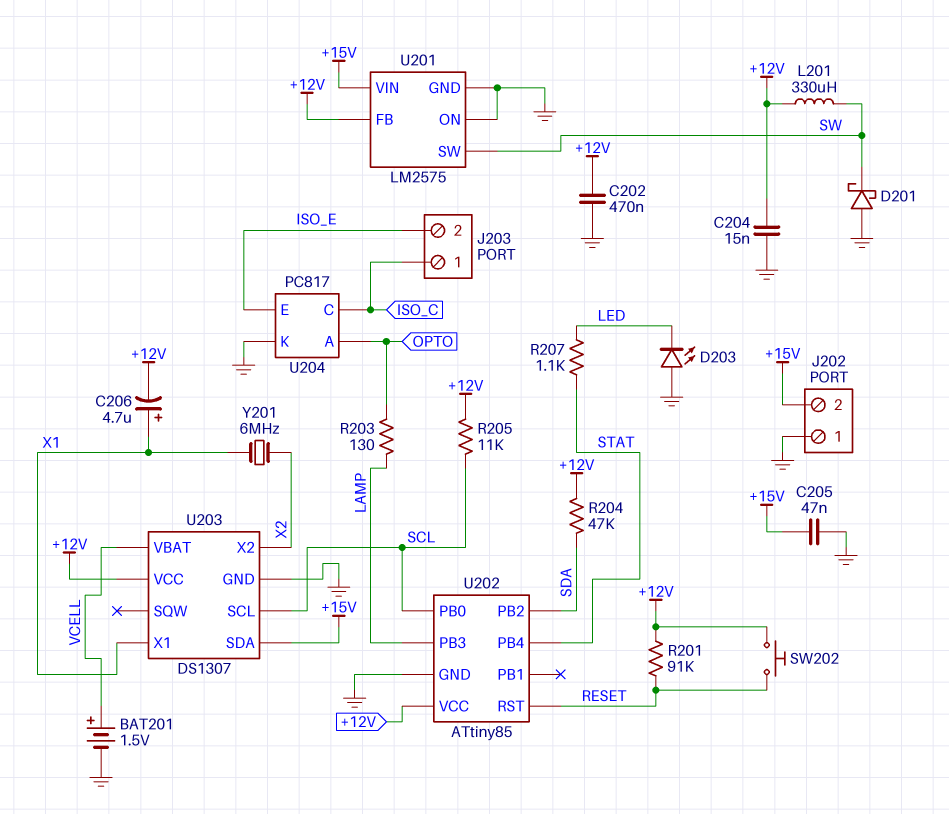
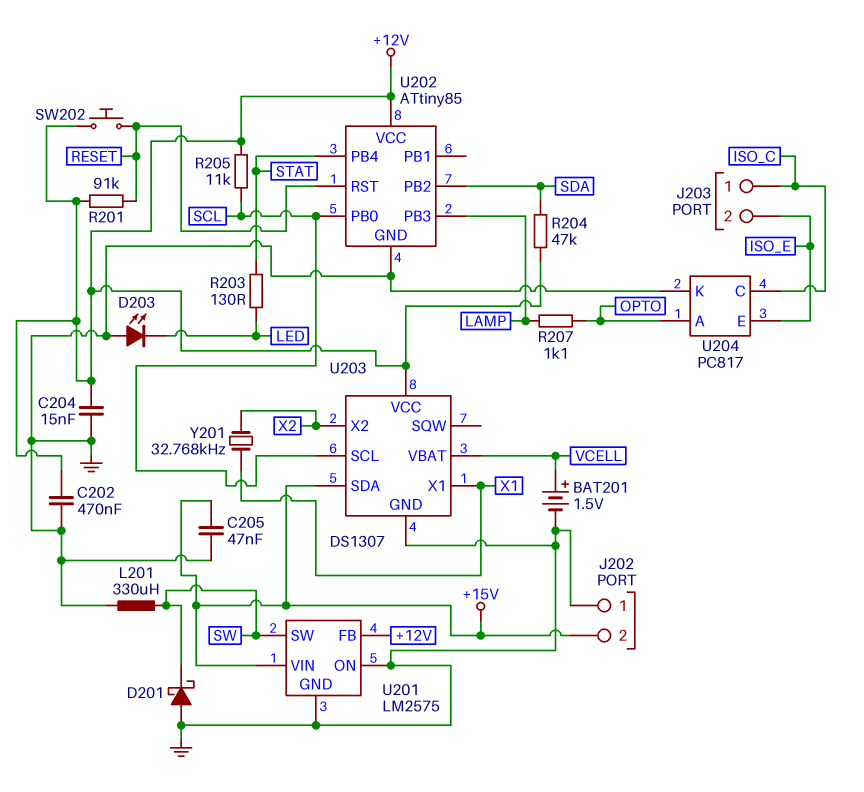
C206: 4.7uF (plus X1, minus +12V) -> none
L201: 330uH (+12V, SW) -> 330uH (GND, SW)
R203: 130 (LAMP, OPTO) -> 130 (LED, STAT)
R207: 1.1k (LED, STAT) -> 1.1k (LAMP, OPTO)
Y201: 6MHz (X1, X2) -> 32.768kHz (X1, X2)

